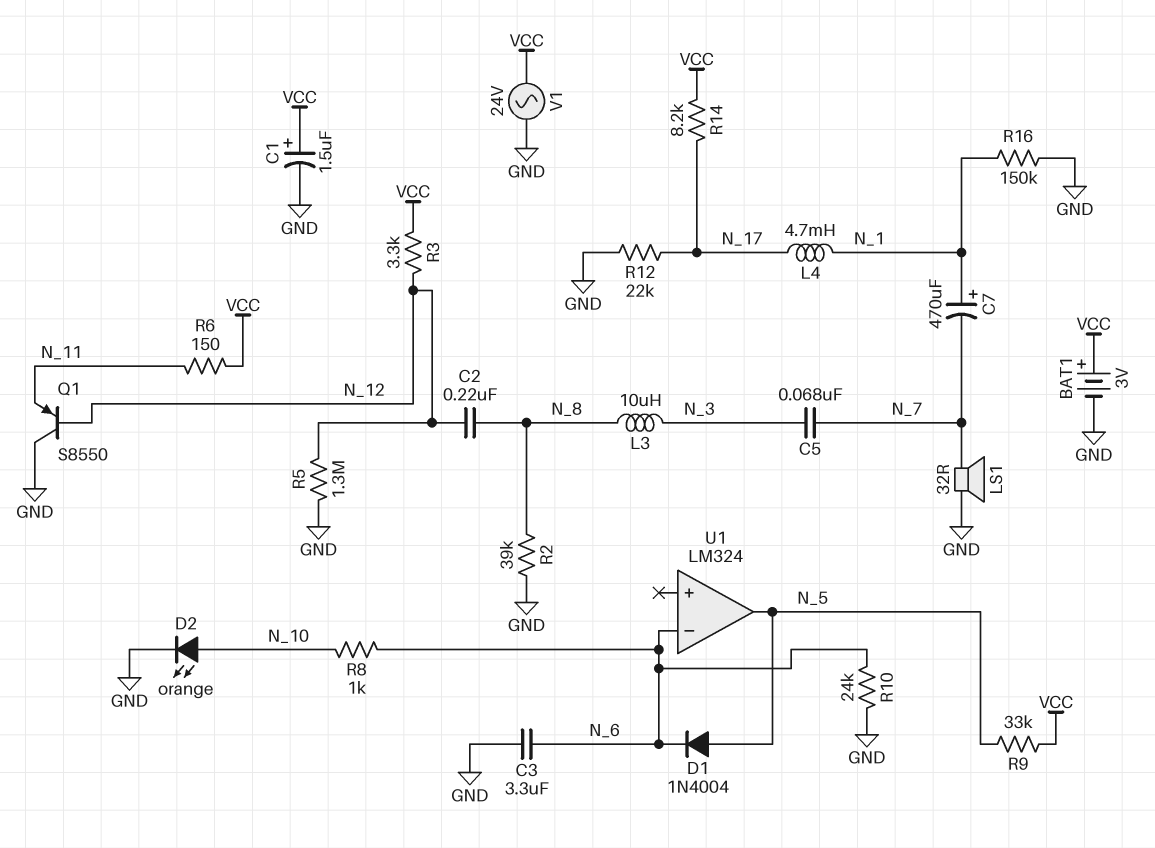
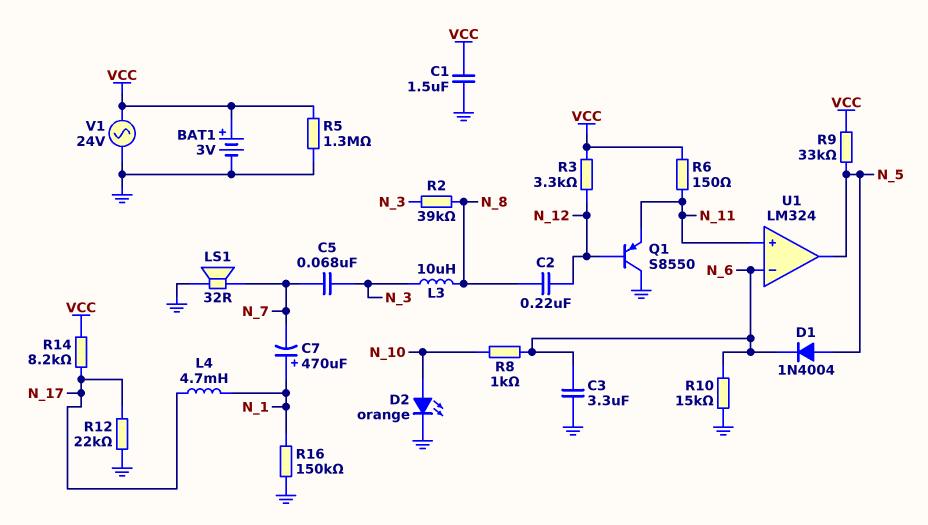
C1: 1.5uF (plus VCC, minus GND) -> 1.5uF (GND, VCC)
R2: 39k (GND, N_8) -> 39k (N_3, N_8)
R5: 1.3M (GND, N_12) -> 1.3M (GND, VCC)
R10: 24k (GND, N_6) -> 15k (GND, N_6)
U1 pin in+: none -> N_11

